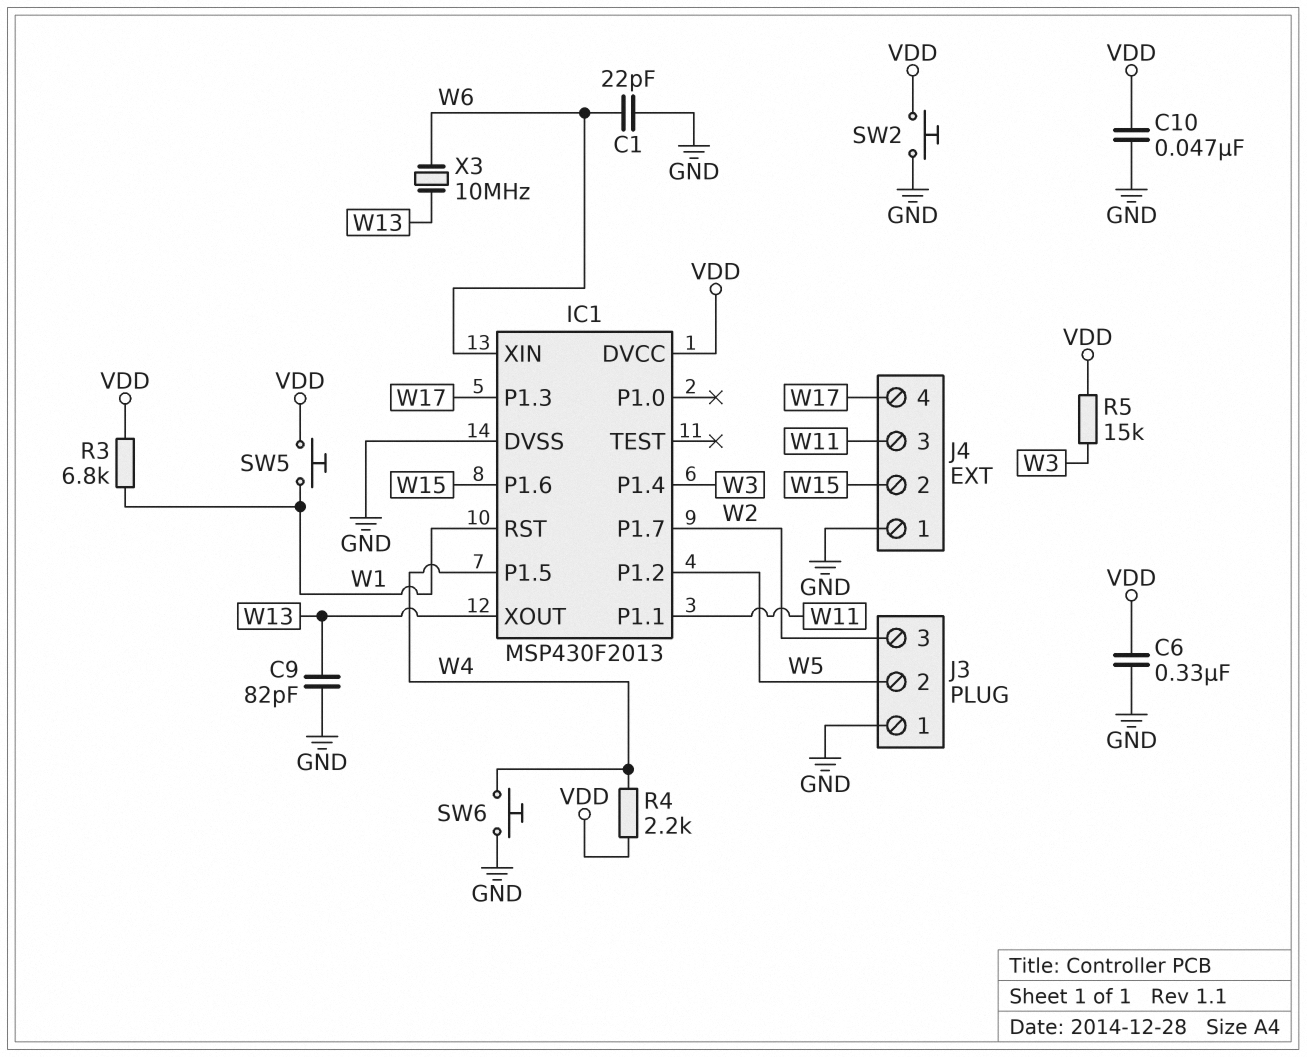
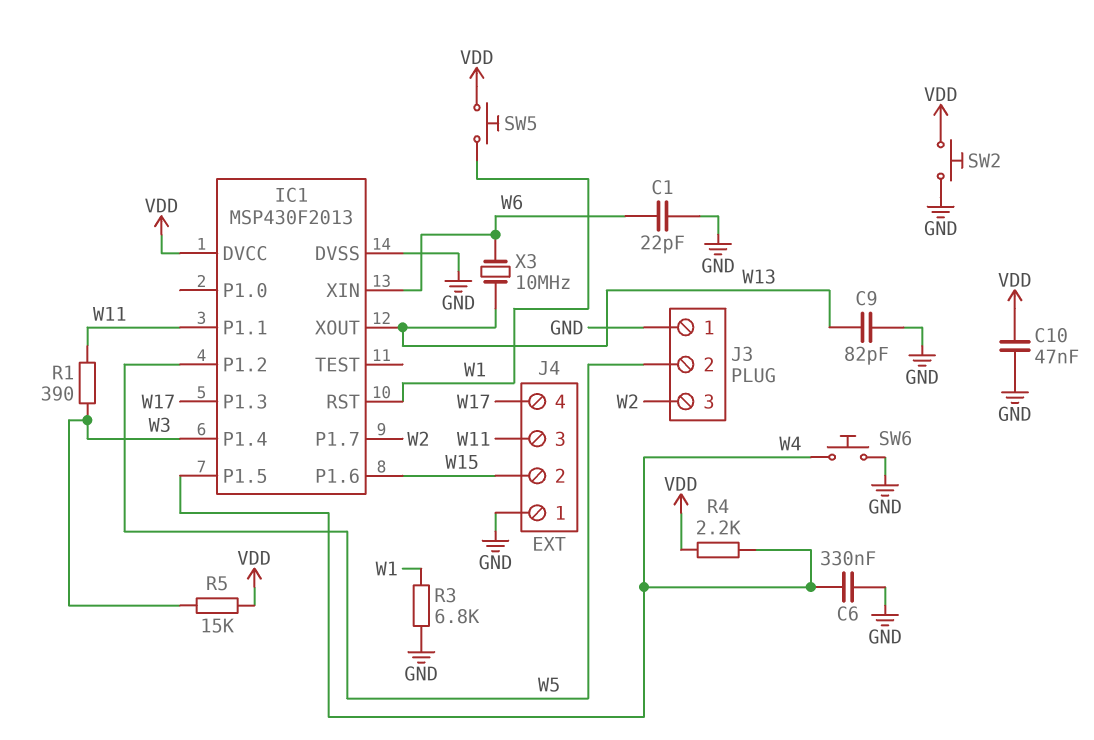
C6: 330nF (GND, VDD) -> 330nF (GND, W4)
R1: none -> 390 (W3, W11)
R3: 6.8k (VDD, W1) -> 6.8k (GND, W1)

